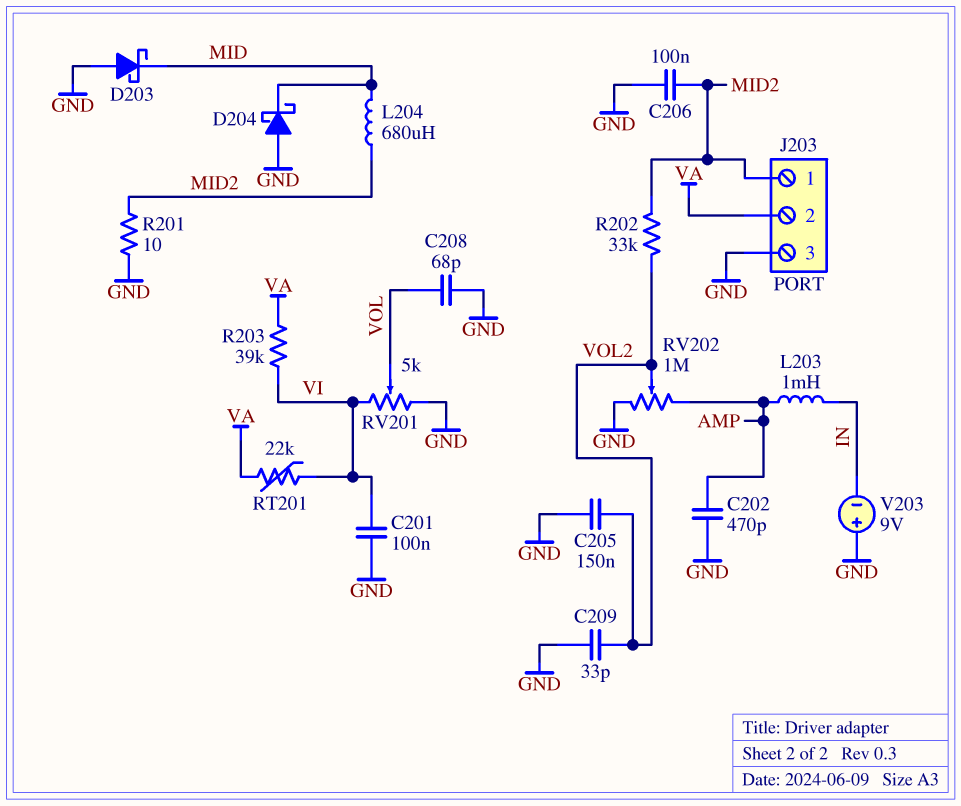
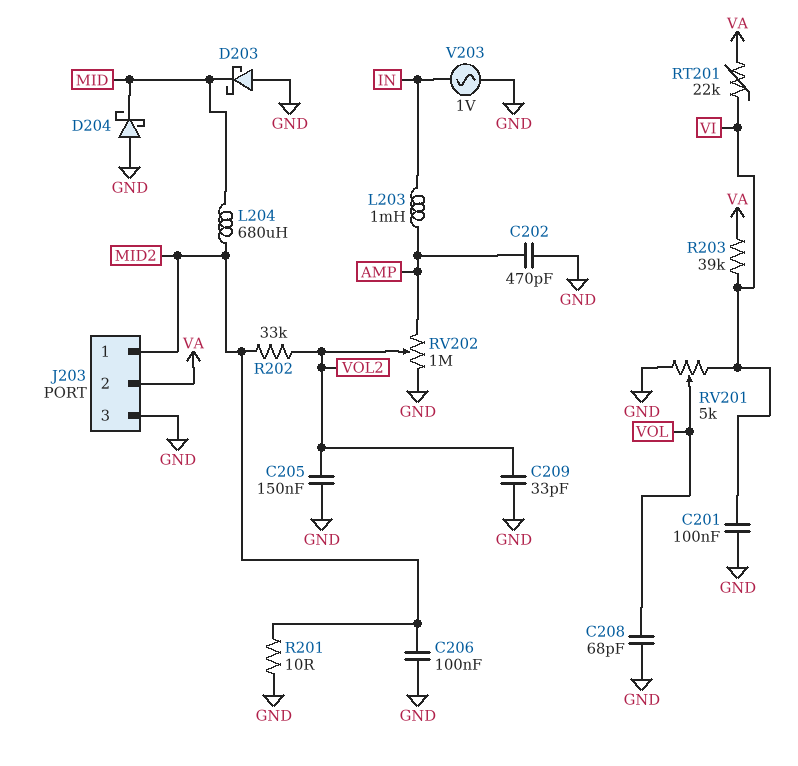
V203: 9V (plus GND, minus IN) -> AC 1V (GND, IN)

